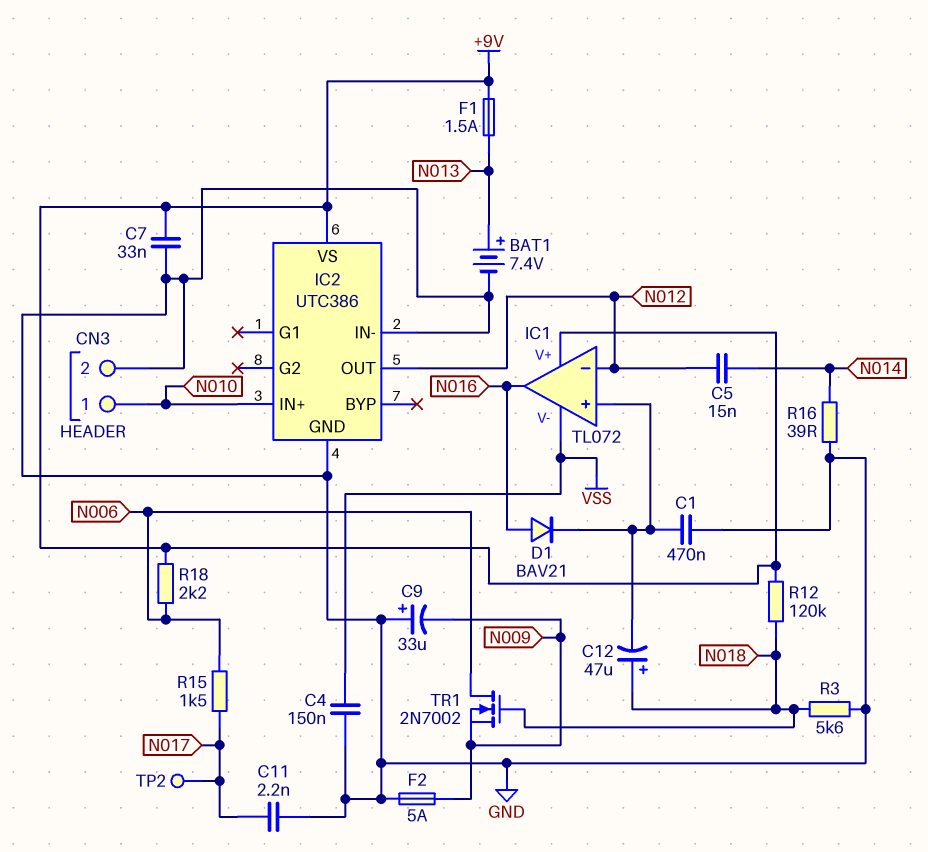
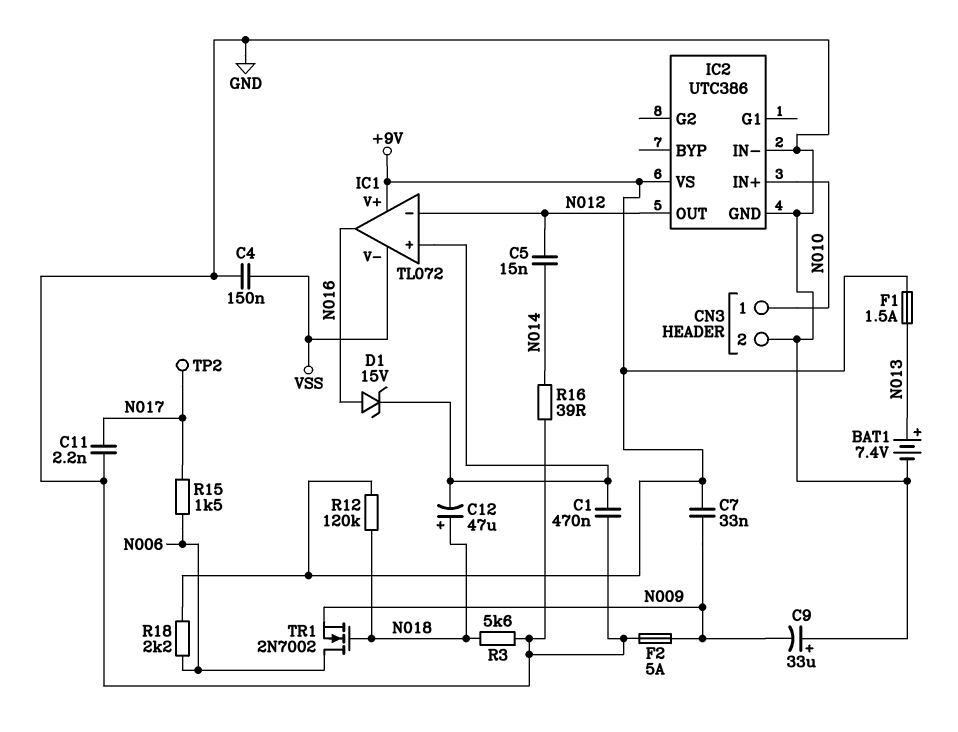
C7: 33nF (+9V, GND) -> 33nF (+9V, N009)
D1: diode BAV21 (A N016, K IC1/in+) -> zener 15V (A N016, K IC1/in+)

